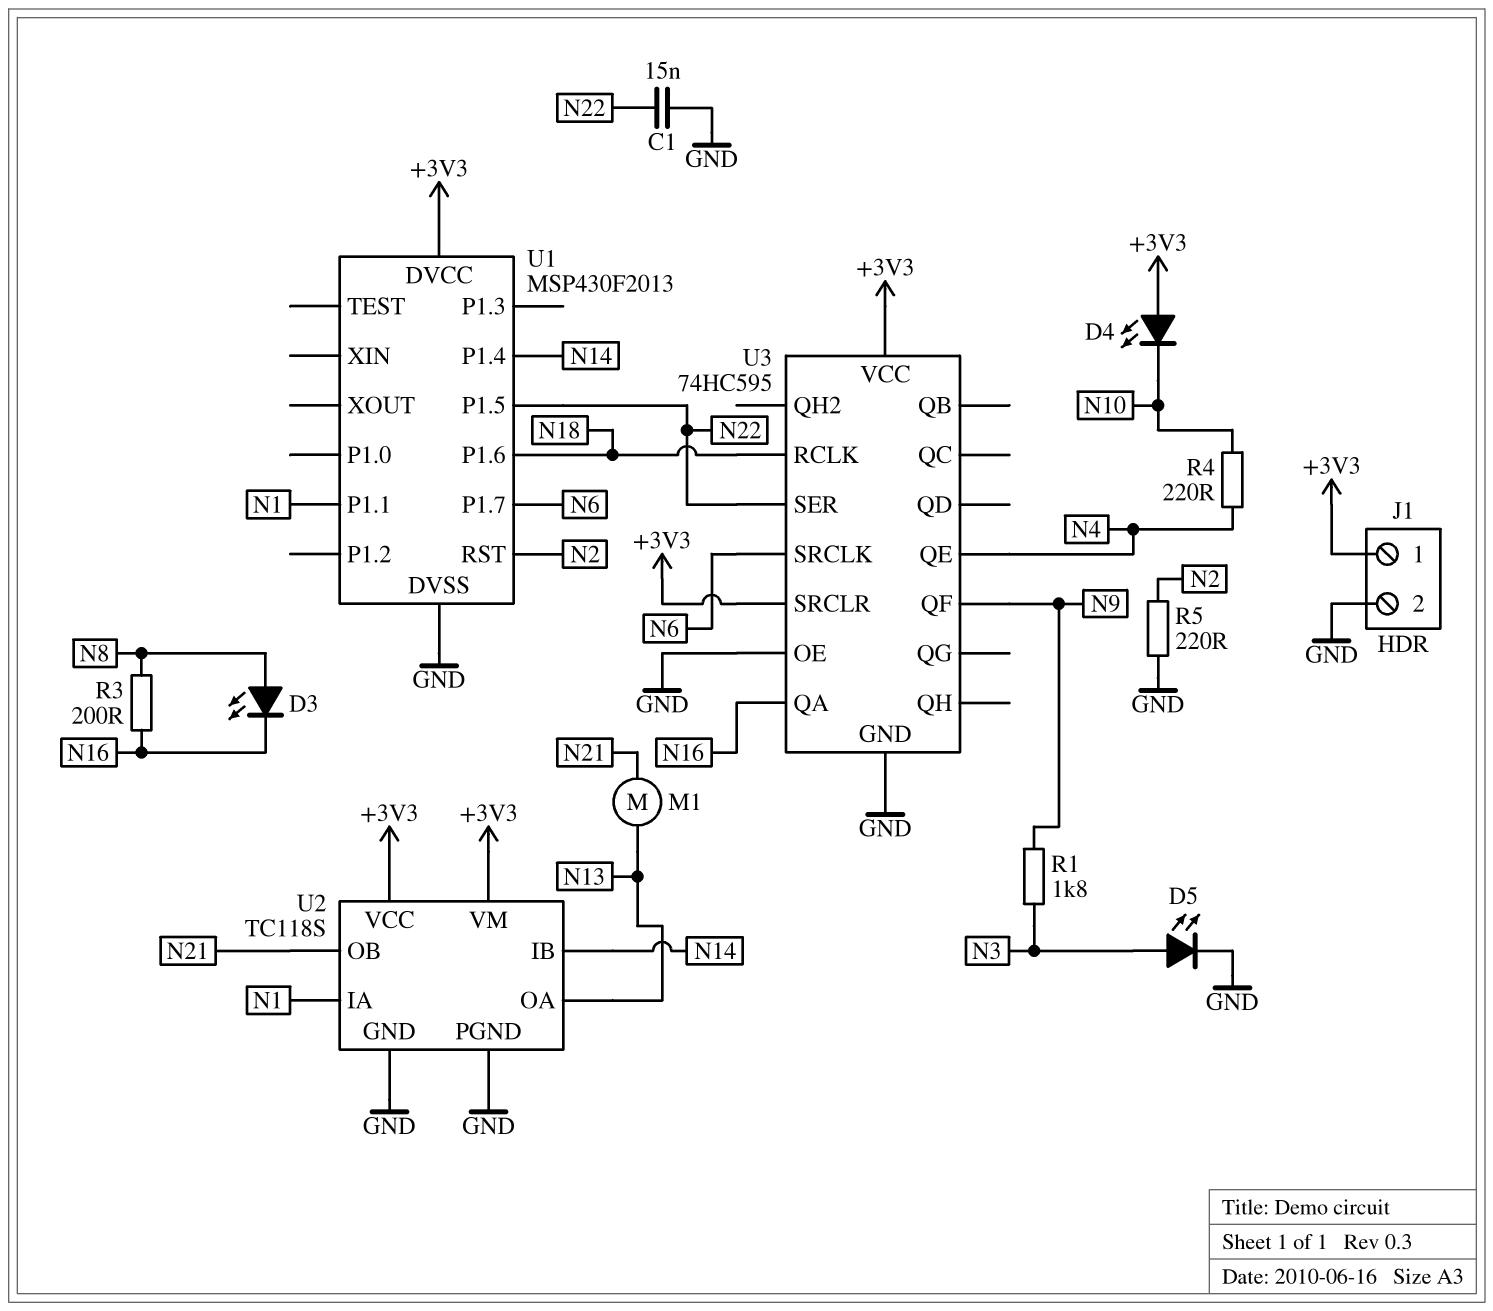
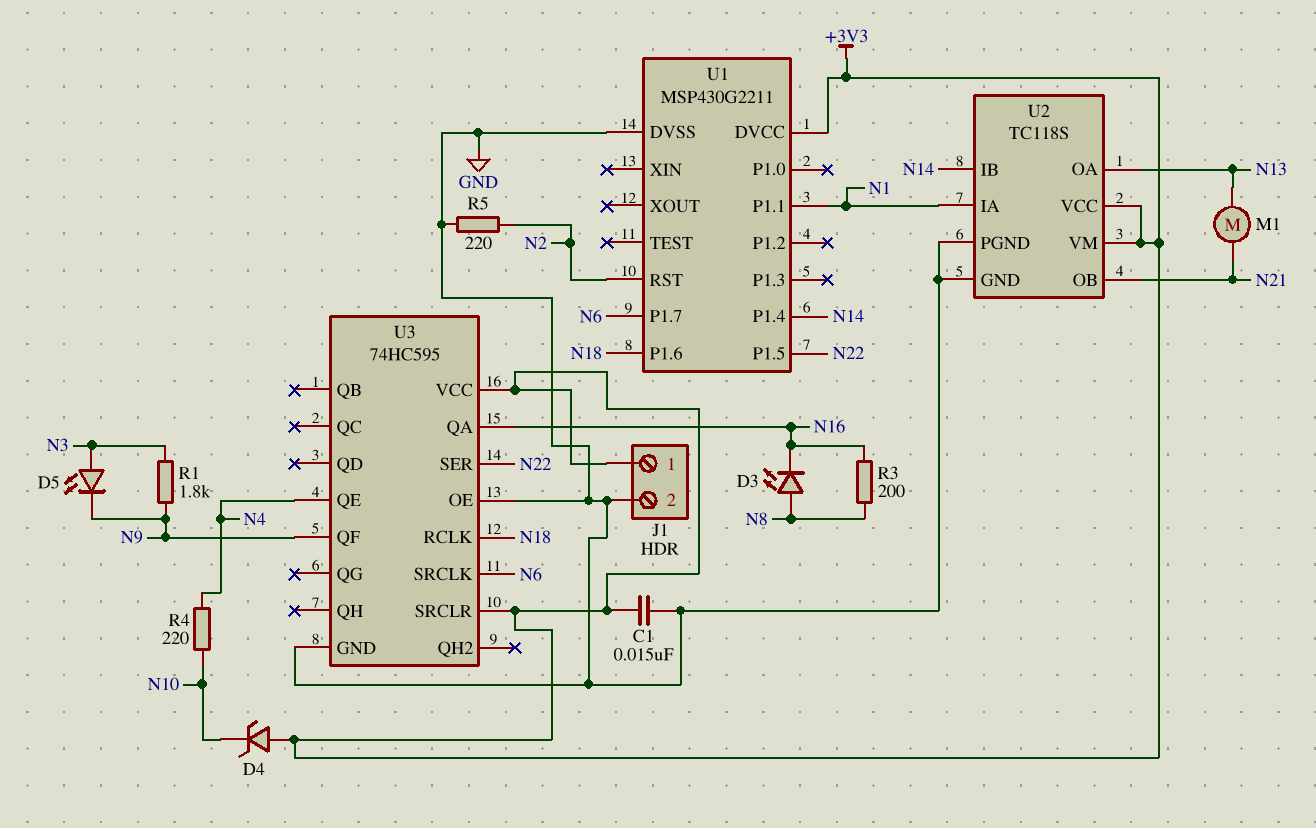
C1: 15nF (GND, N22) -> 15nF (+3V3, GND)
D4: LED (A +3V3, K N10) -> zener (A +3V3, K N10)
D5: LED (A N3, K GND) -> LED (A N3, K N9)
U1: MSP430F2013 -> MSP430G2211

